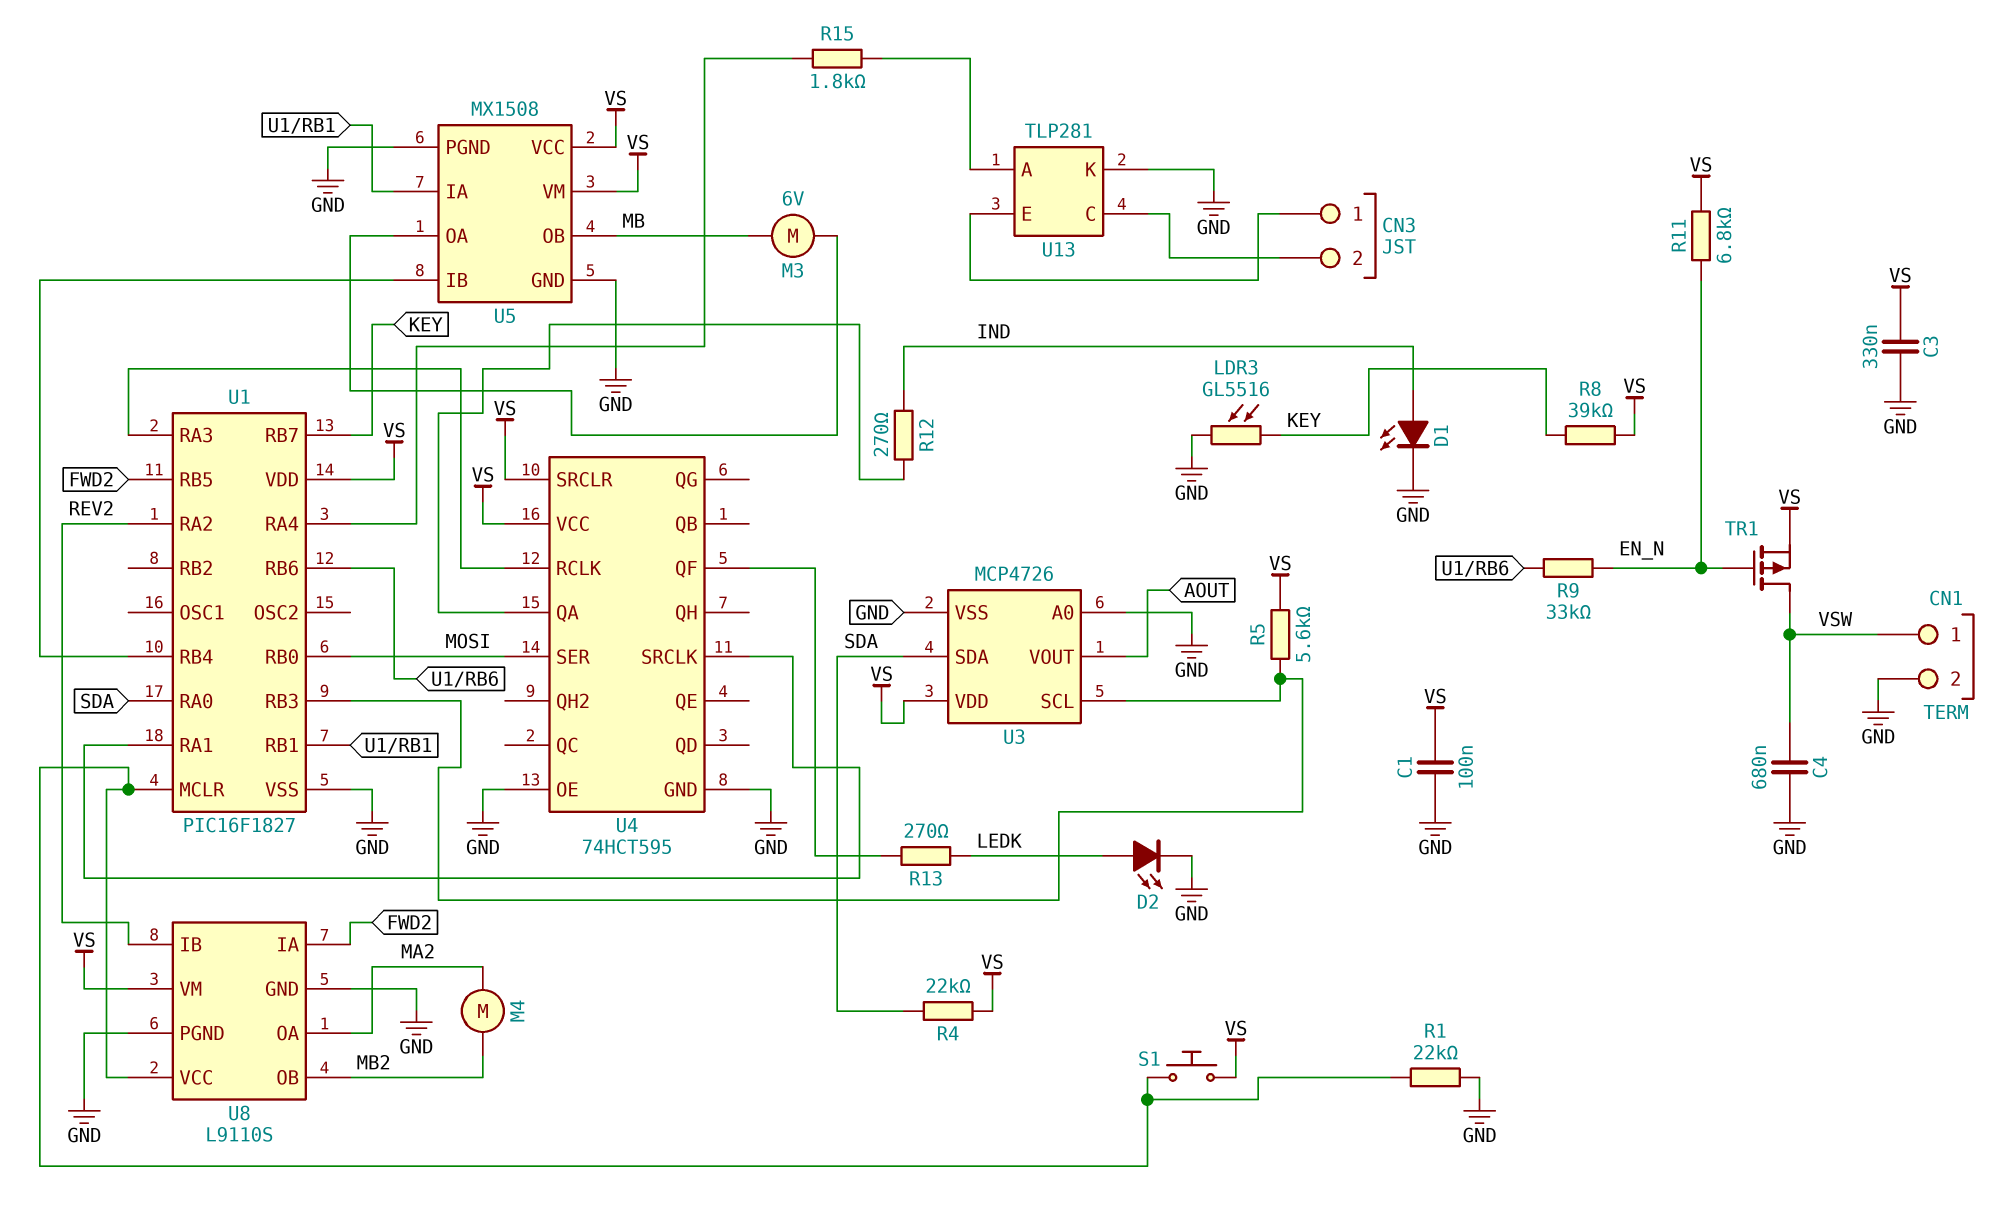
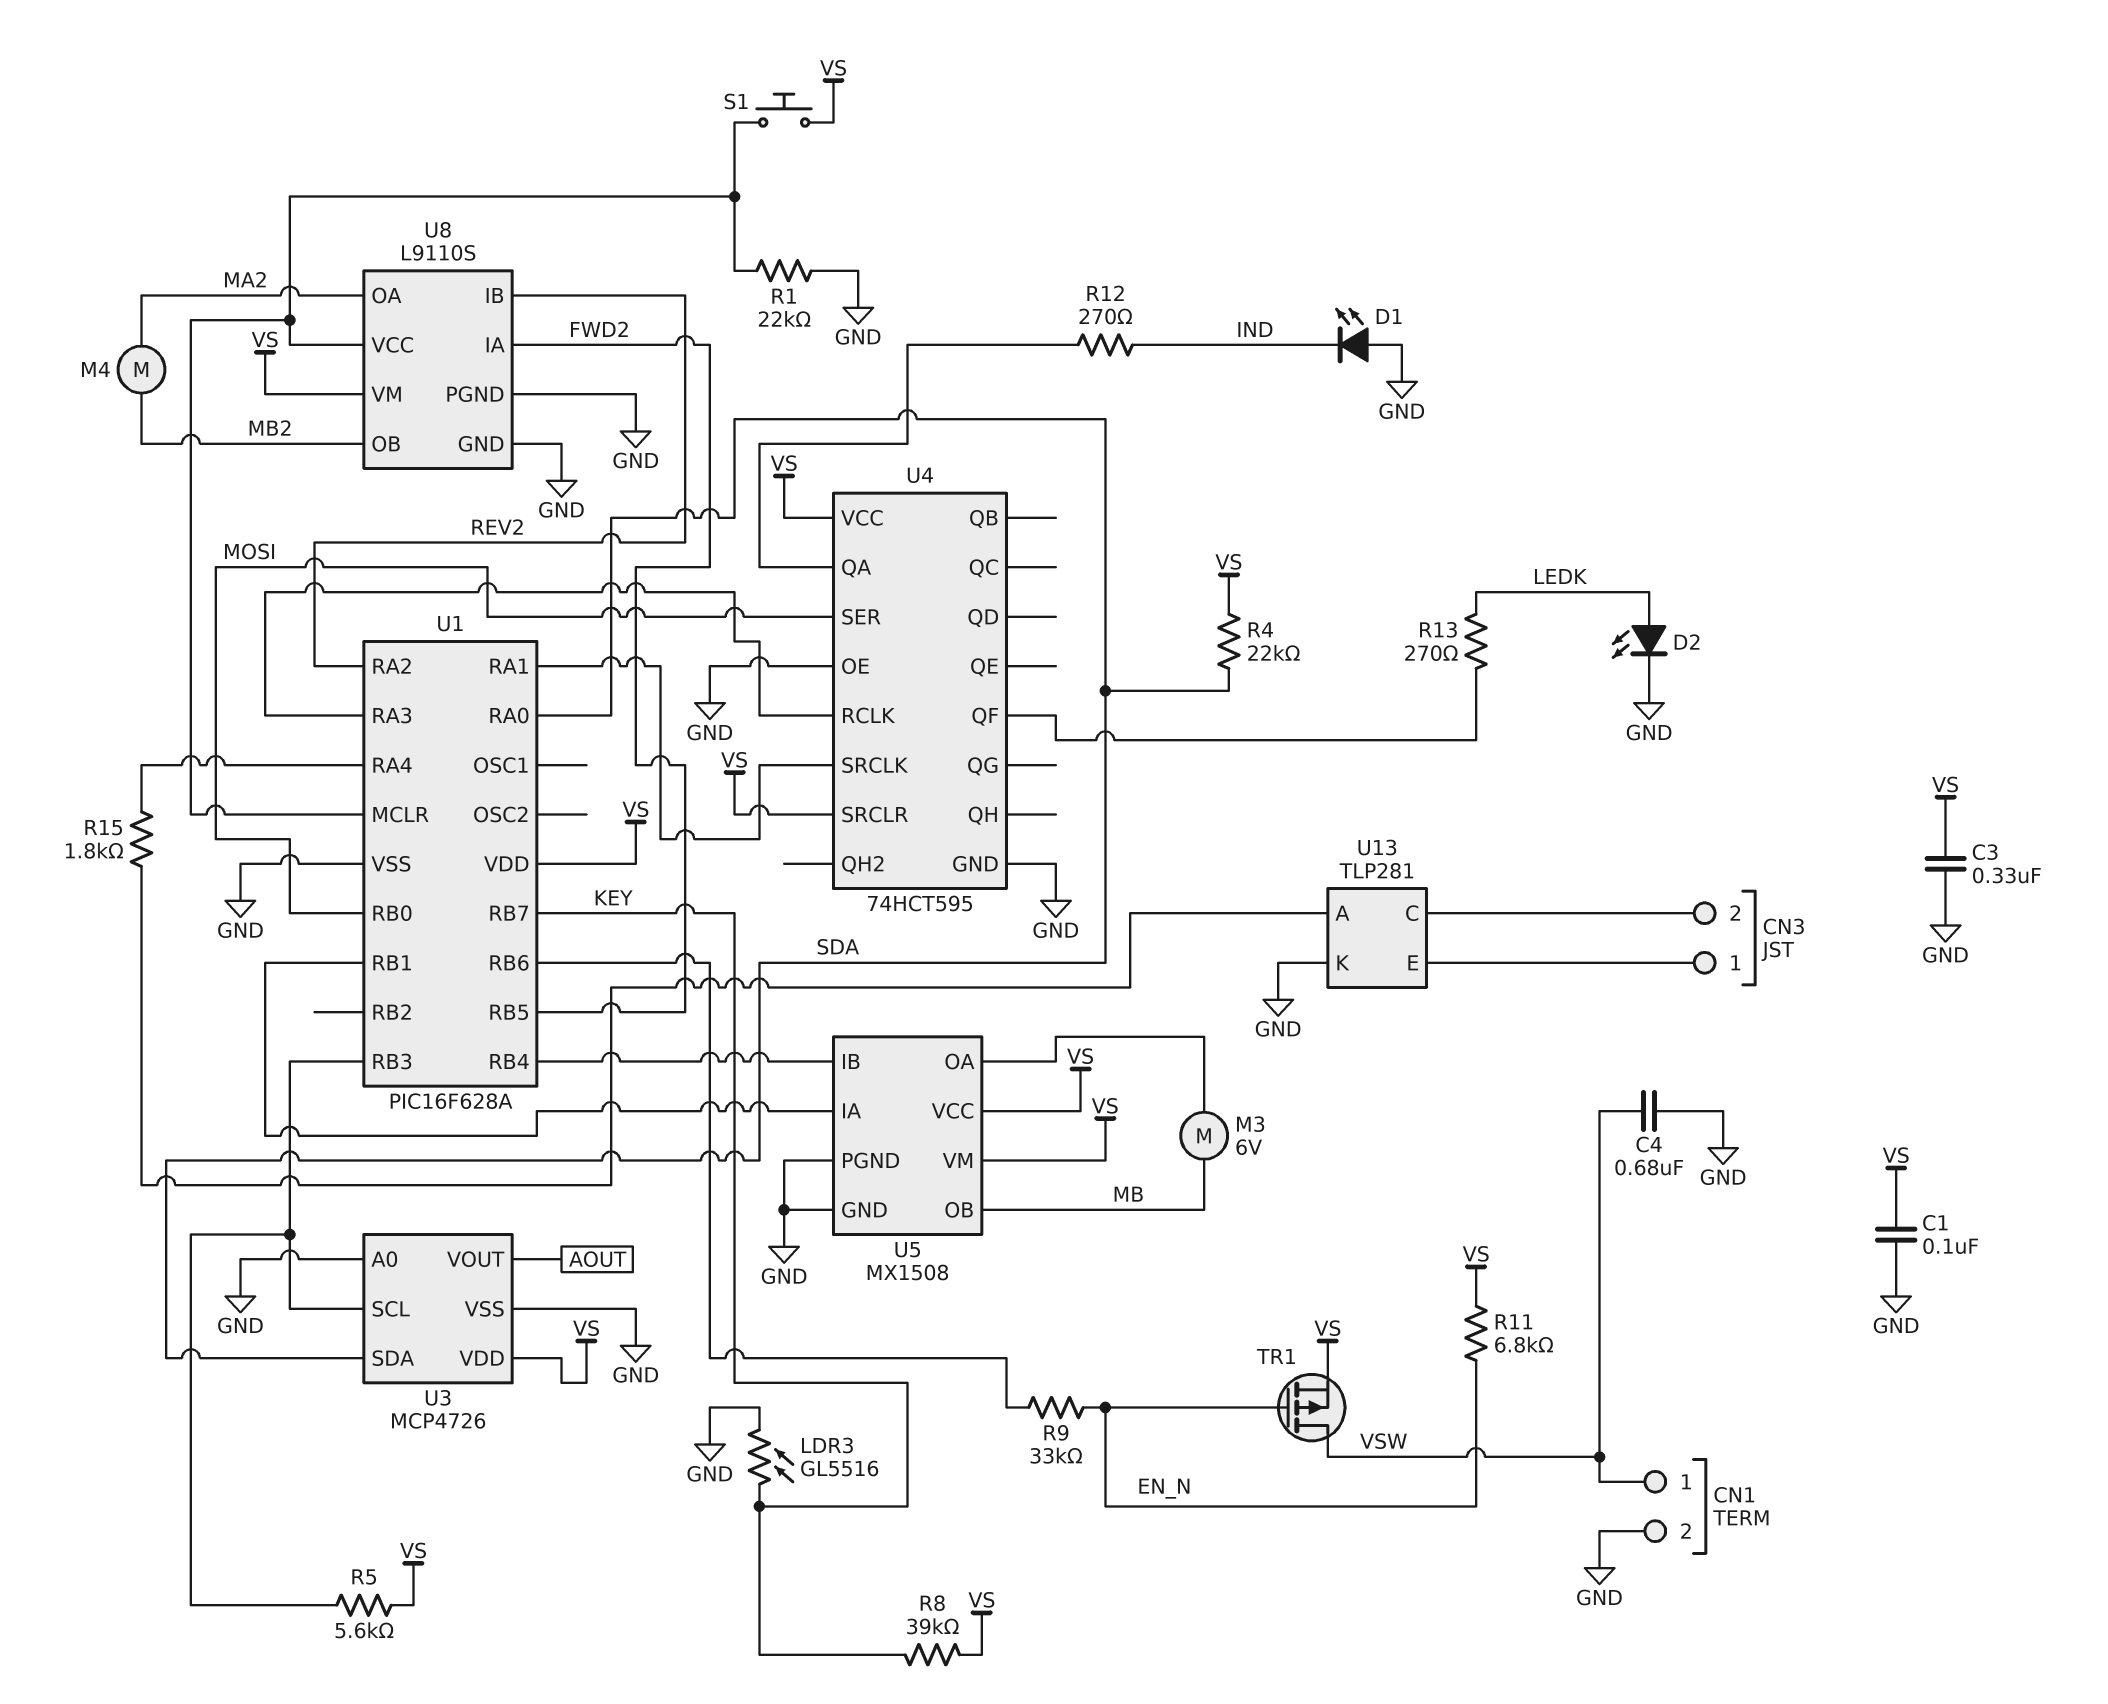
D1: LED (A IND, K GND) -> LED (A GND, K IND)
U1: PIC16F1827 -> PIC16F628A

